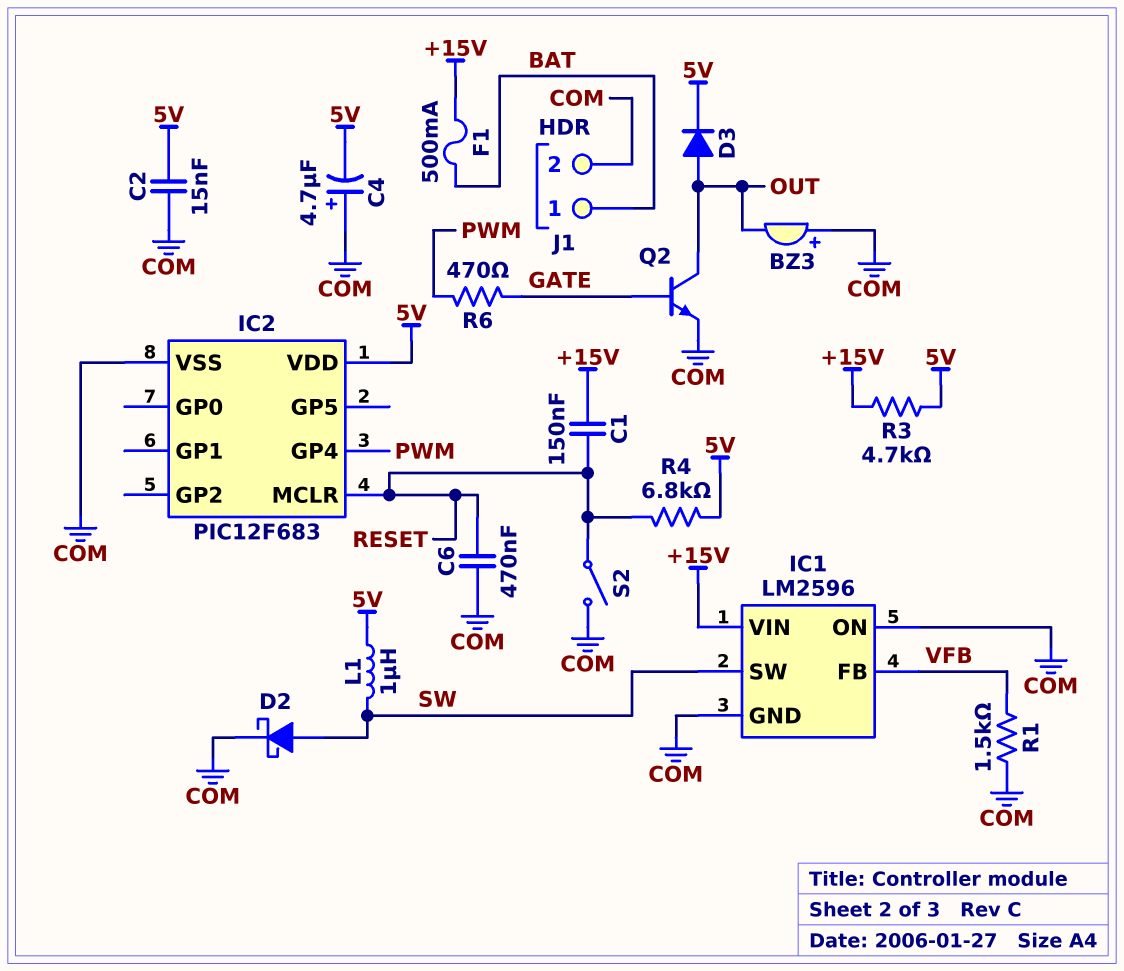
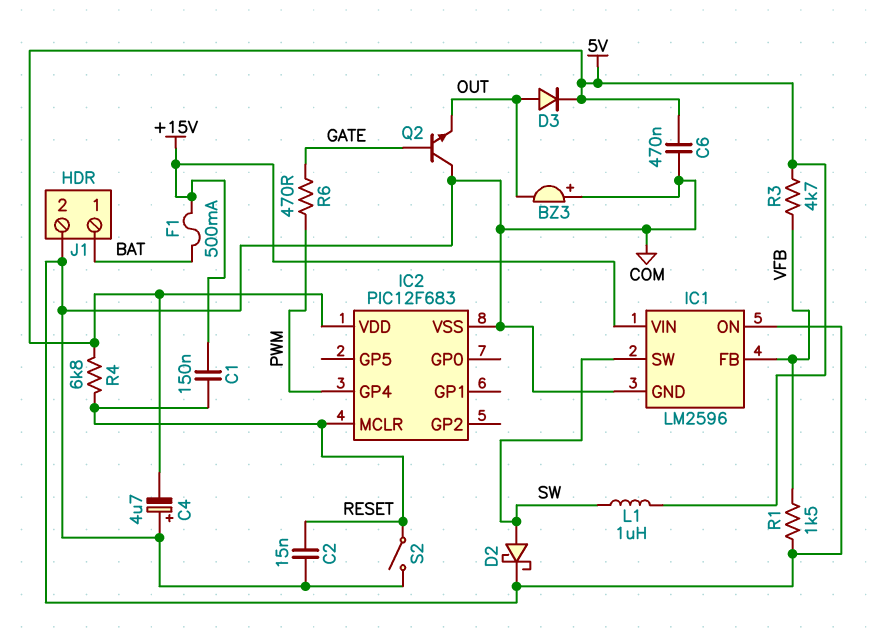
C2: 15nF (5V, COM) -> 15nF (COM, RESET)
C6: 470nF (COM, RESET) -> 470nF (5V, COM)
Q2: NPN (B GATE, C OUT, E COM) -> NPN (B GATE, C COM, E OUT)
R3: 4.7k (+15V, 5V) -> 4.7k (5V, VFB)

